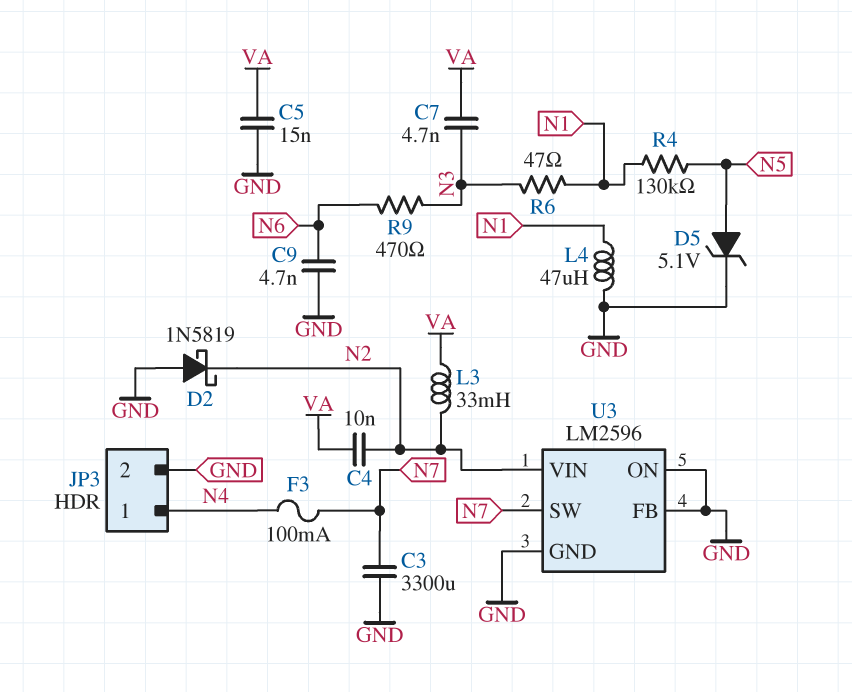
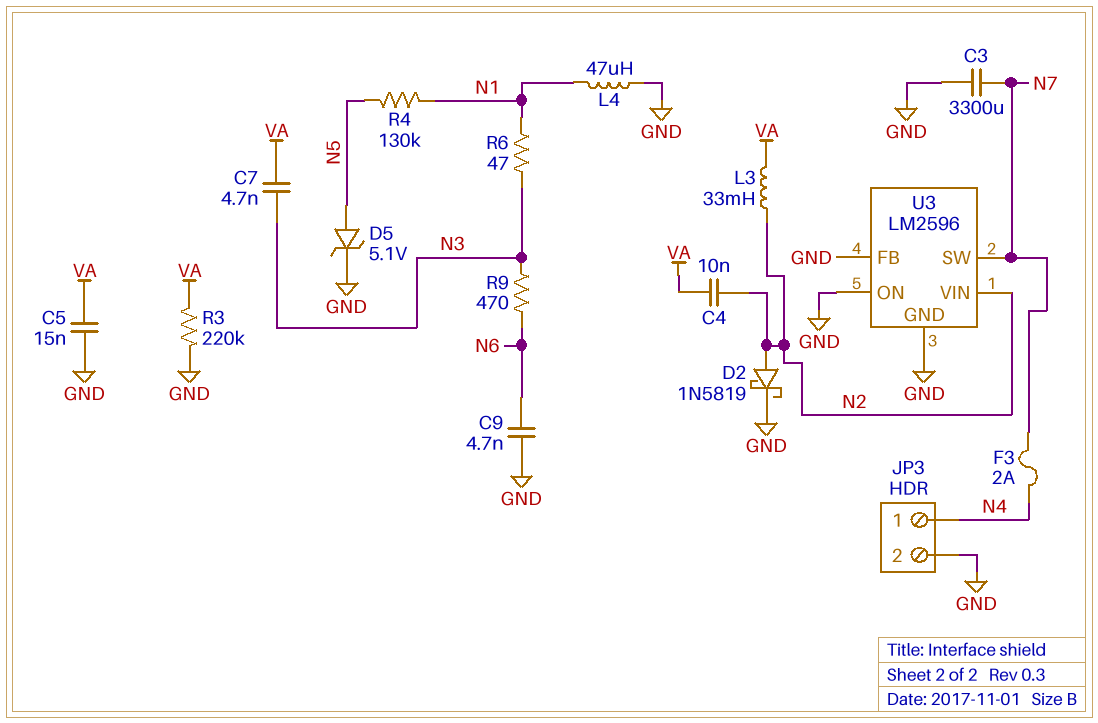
D2: schottky 1N5819 (A GND, K N2) -> schottky 1N5819 (A N2, K GND)
F3: 100mA (N4, N7) -> 2A (N4, N7)
R3: none -> 220k (GND, VA)

